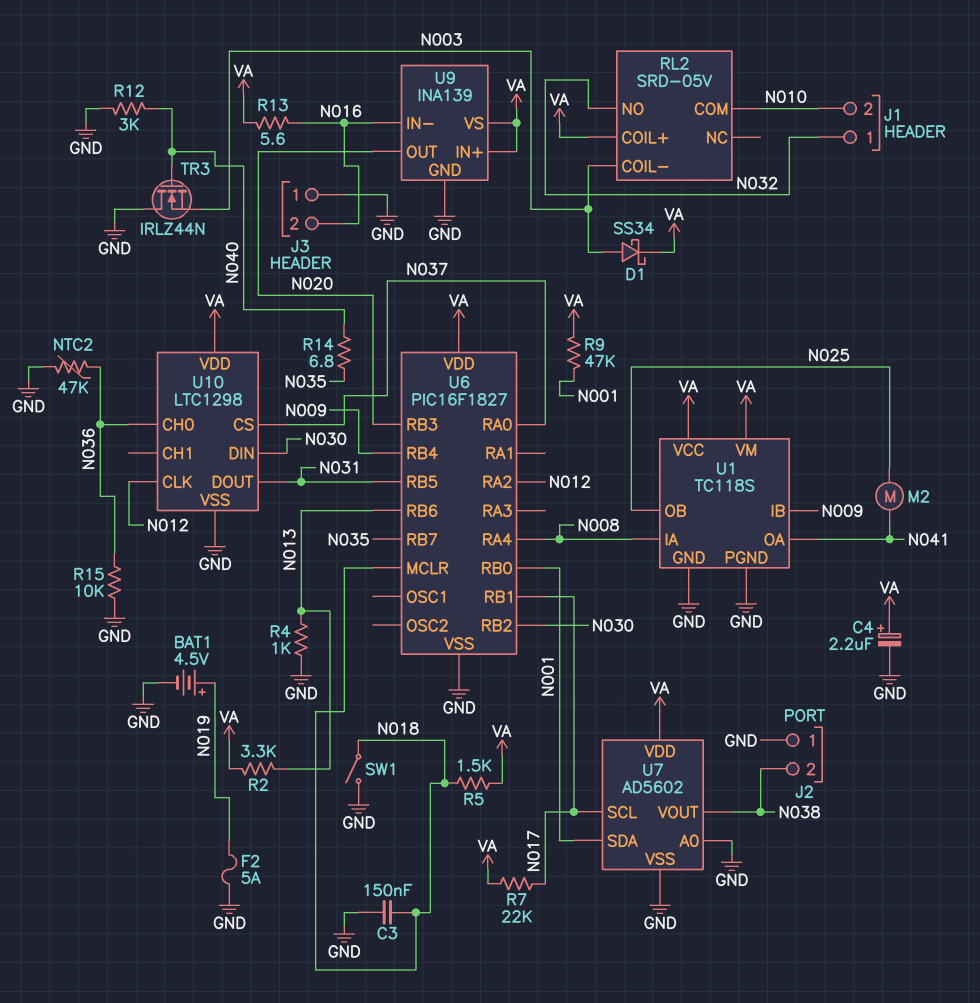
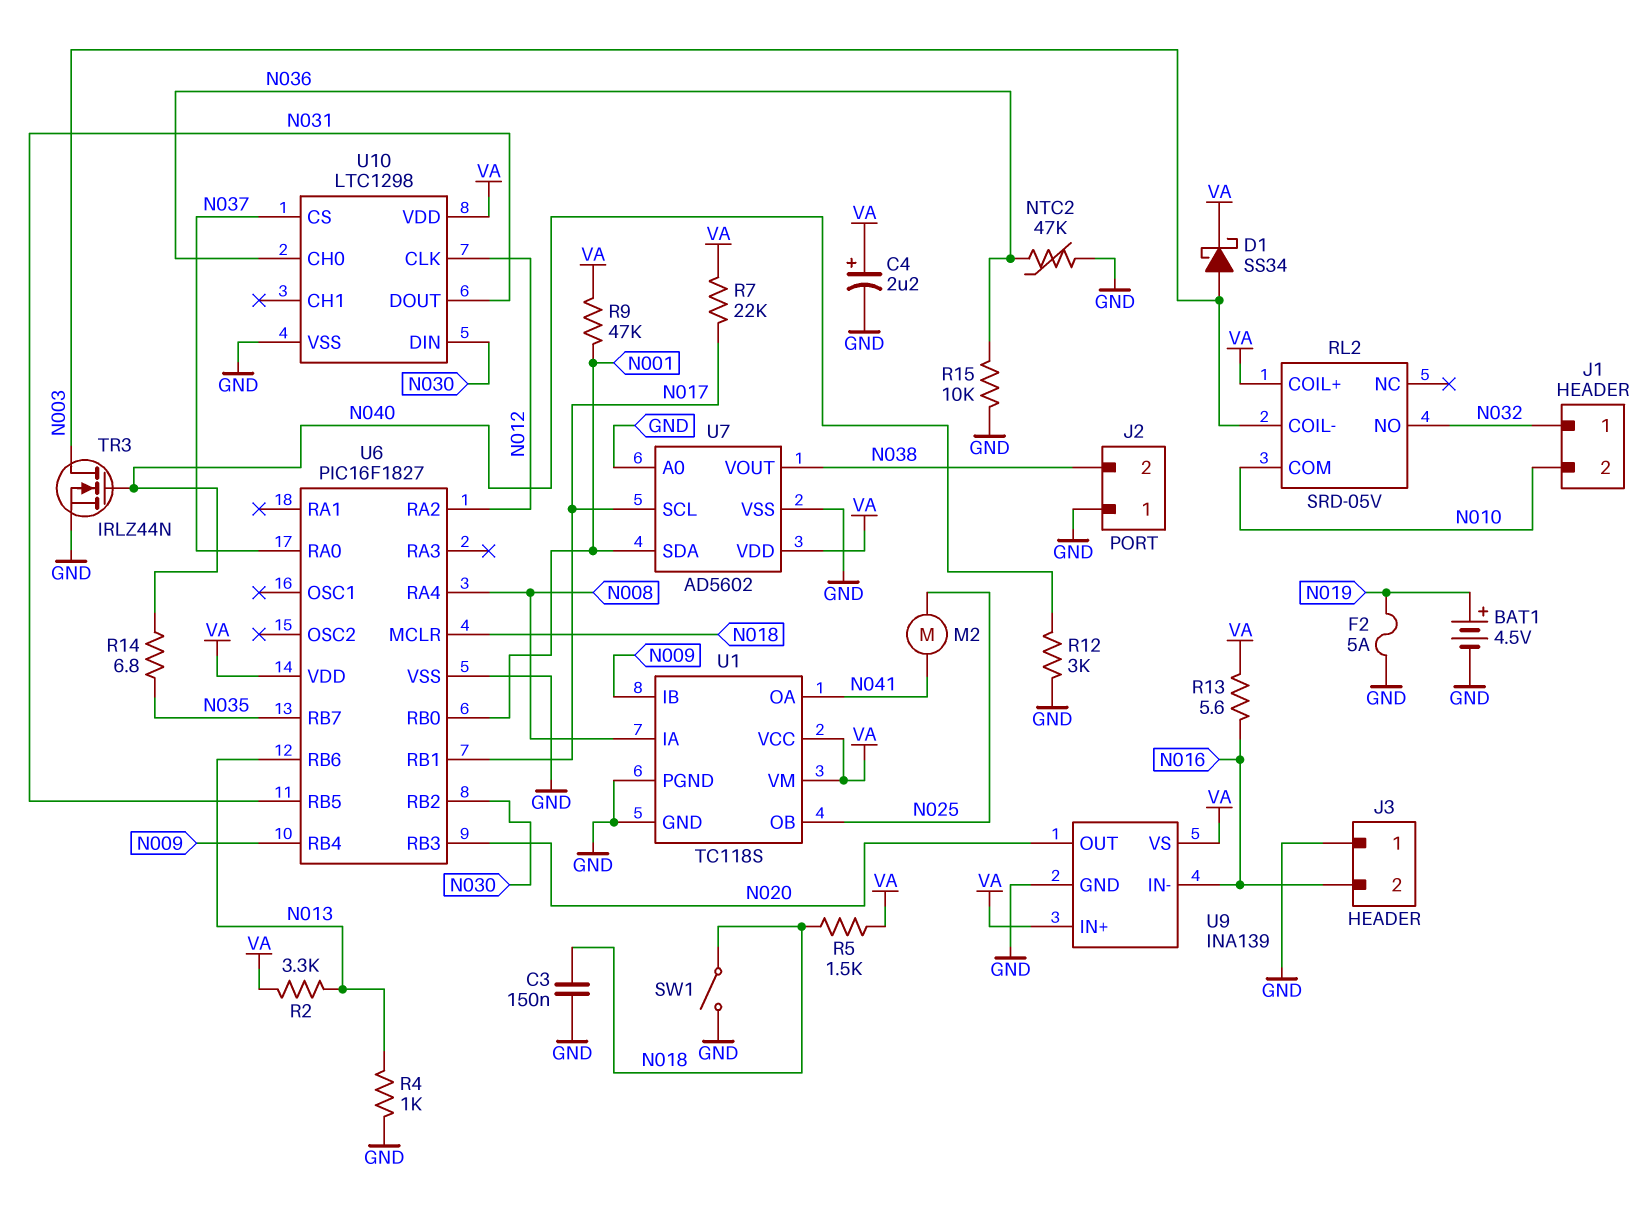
TR3: NMOS IRLZ44N (G N040, D GND, S N003) -> NMOS IRLZ44N (G N040, D N003, S GND)

